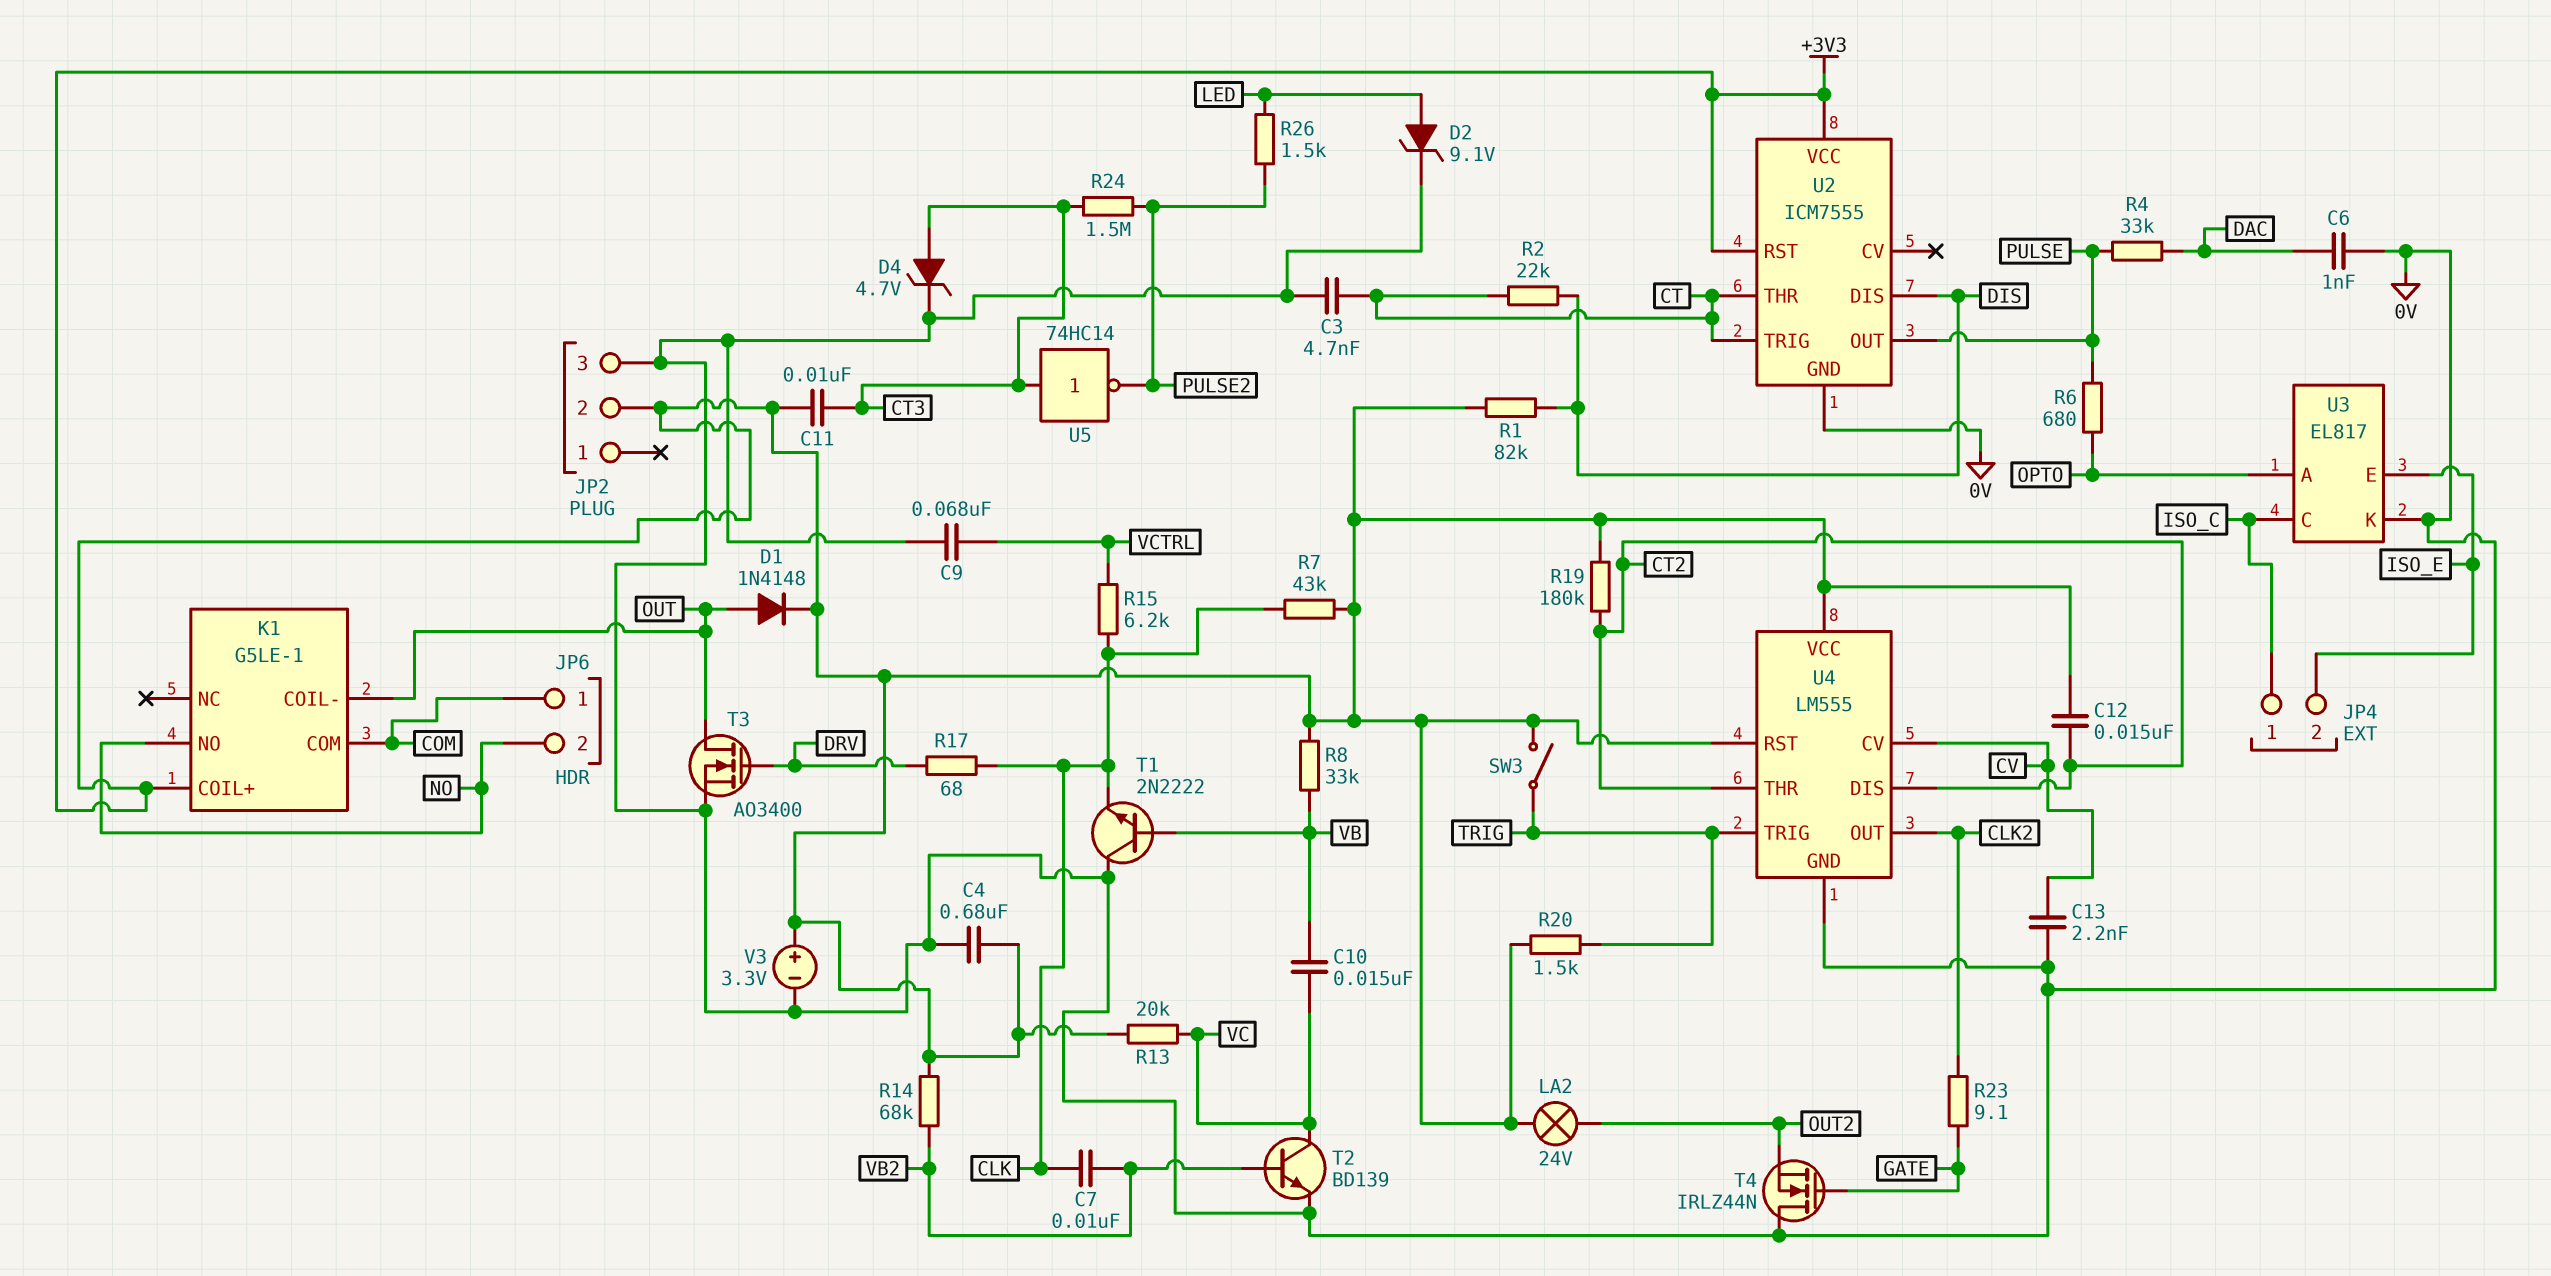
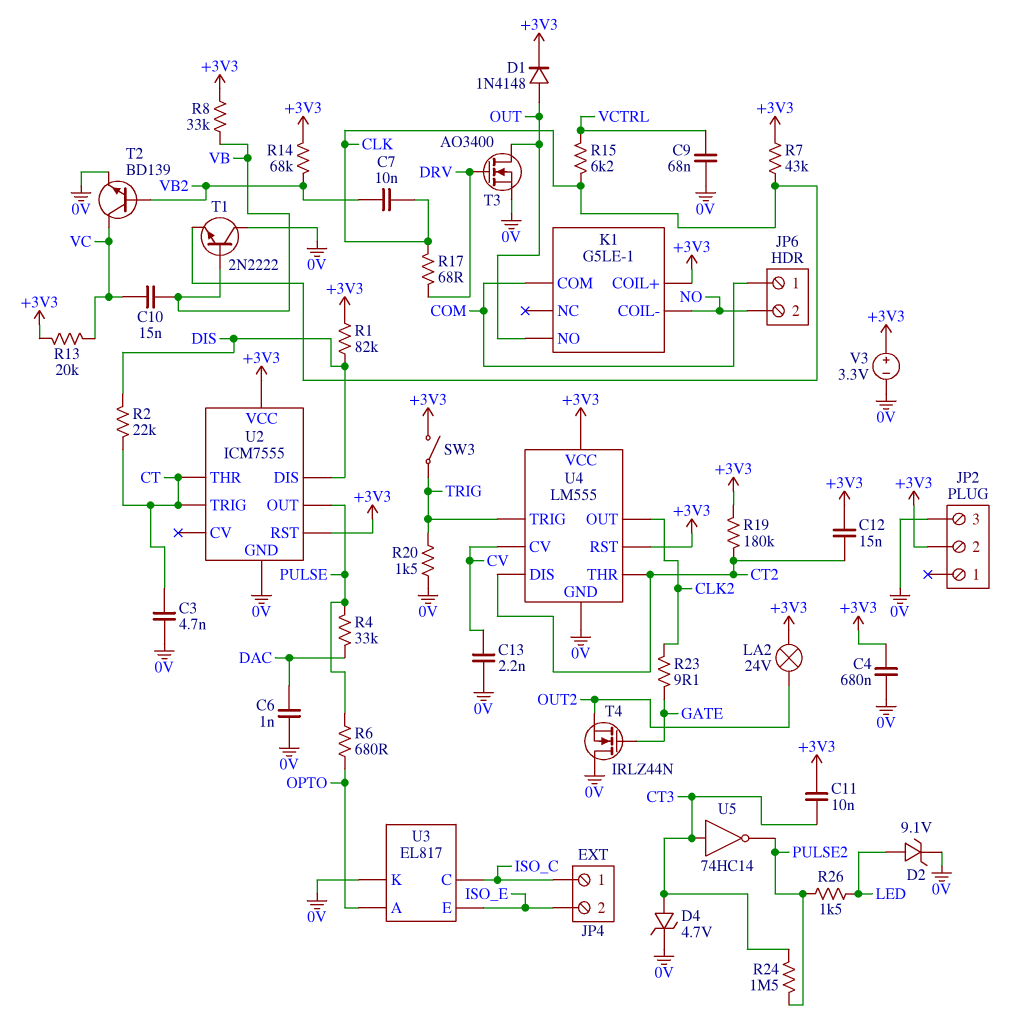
K1 pin COIL-: OUT -> NO
K1 pin NO: NO -> OUT
R20: 1.5k (+3V3, TRIG) -> 1.5k (0V, TRIG)

